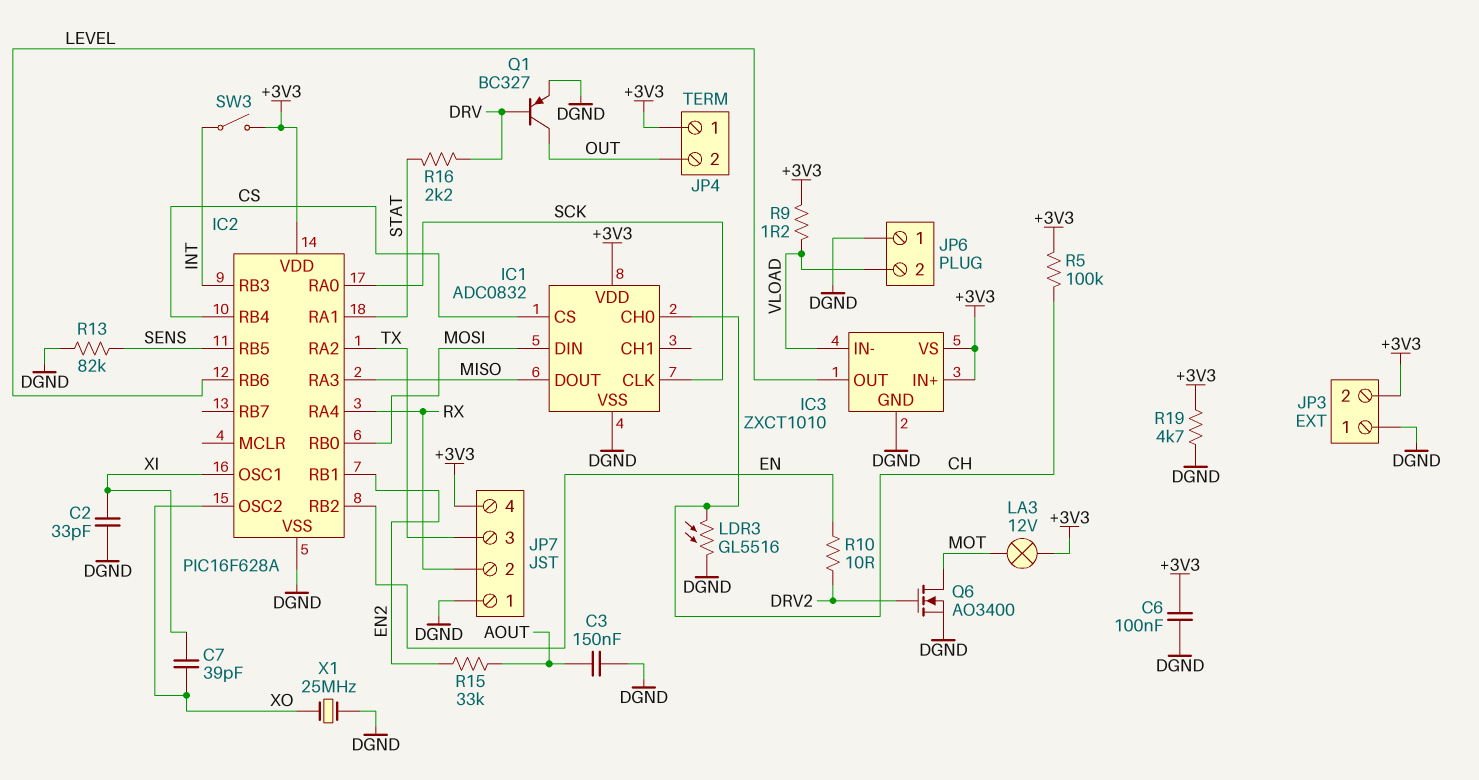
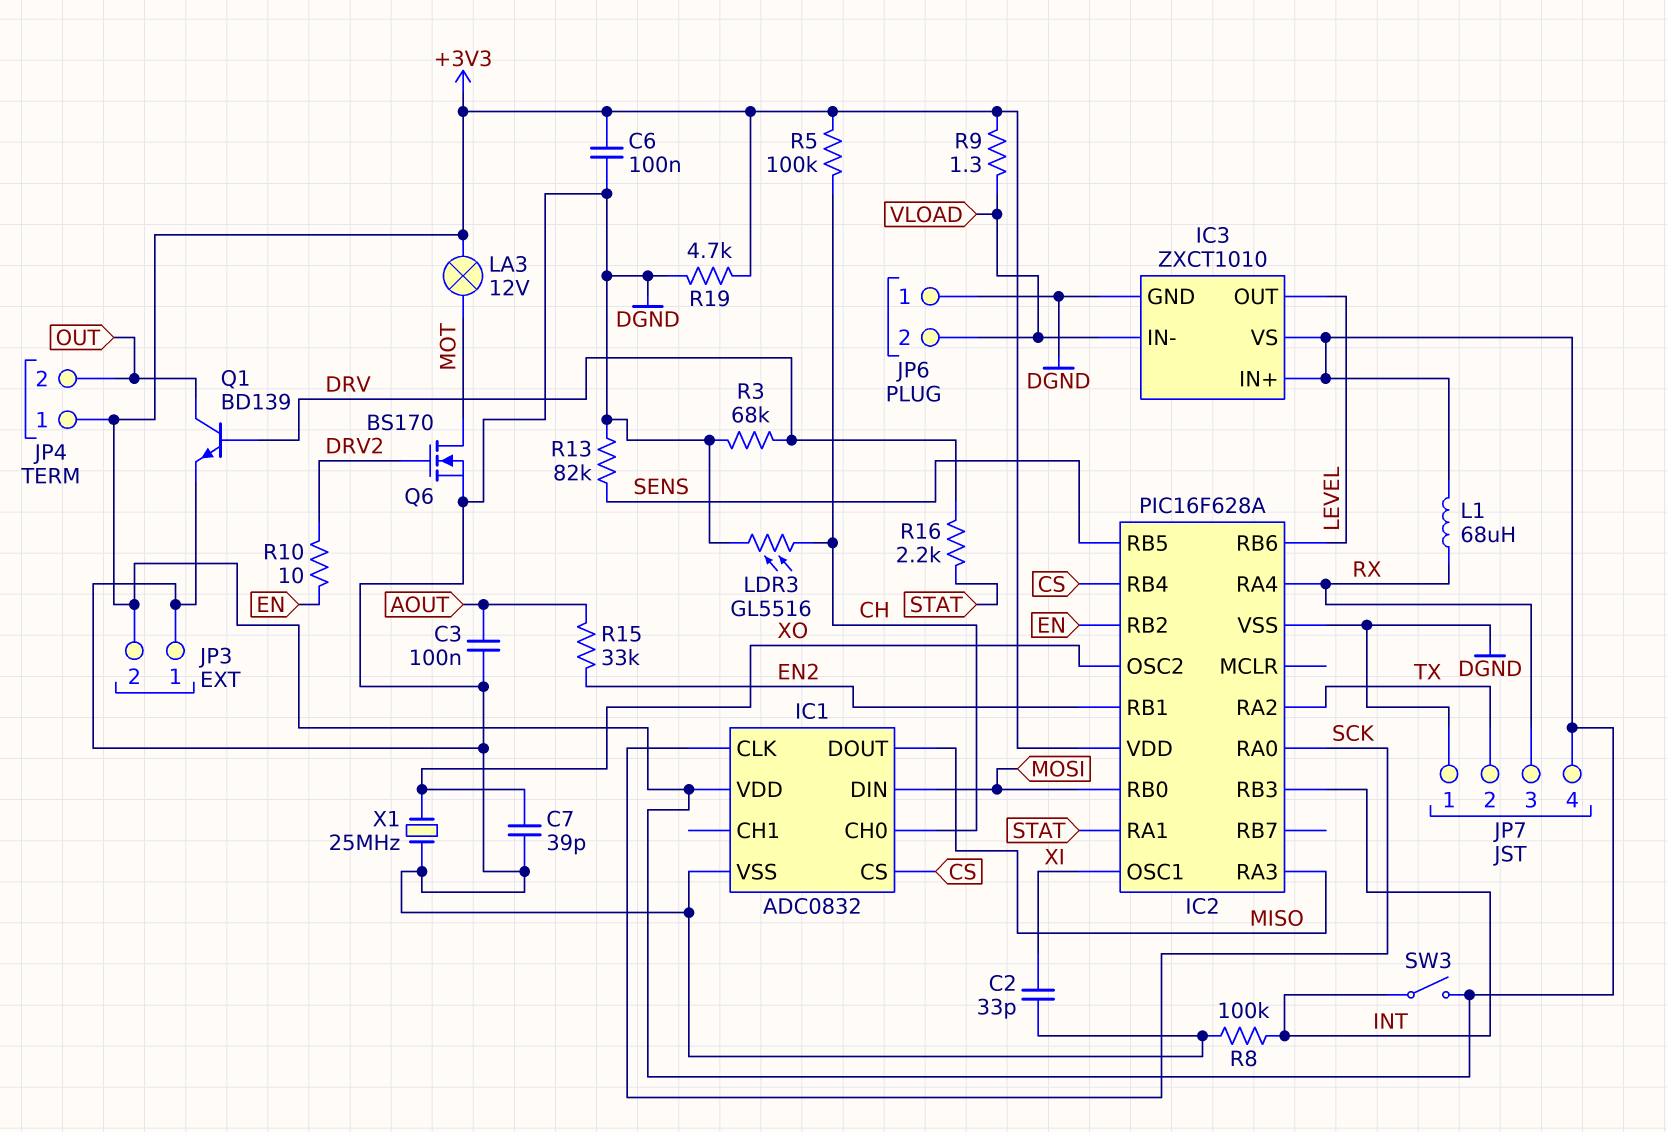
C3: 150nF (AOUT, DGND) -> 100nF (AOUT, DGND)
C7: 39pF (XI, XO) -> 39pF (DGND, XO)
JP7 pin 2: RX -> TX
JP7 pin 3: TX -> RX
L1: none -> 68uH (+3V3, RX)
Q1: PNP BC327 (B DRV, C OUT, E DGND) -> NPN BD139 (B DRV, C OUT, E DGND)
Q6: NMOS AO3400 (G DRV2, D MOT, S DGND) -> NMOS BS170 (G DRV2, D MOT, S DGND)
R3: none -> 68k (DGND, DRV)
R8: none -> 100k (DGND, INT)
R9: 1.2 (+3V3, VLOAD) -> 1.3 (+3V3, VLOAD)

